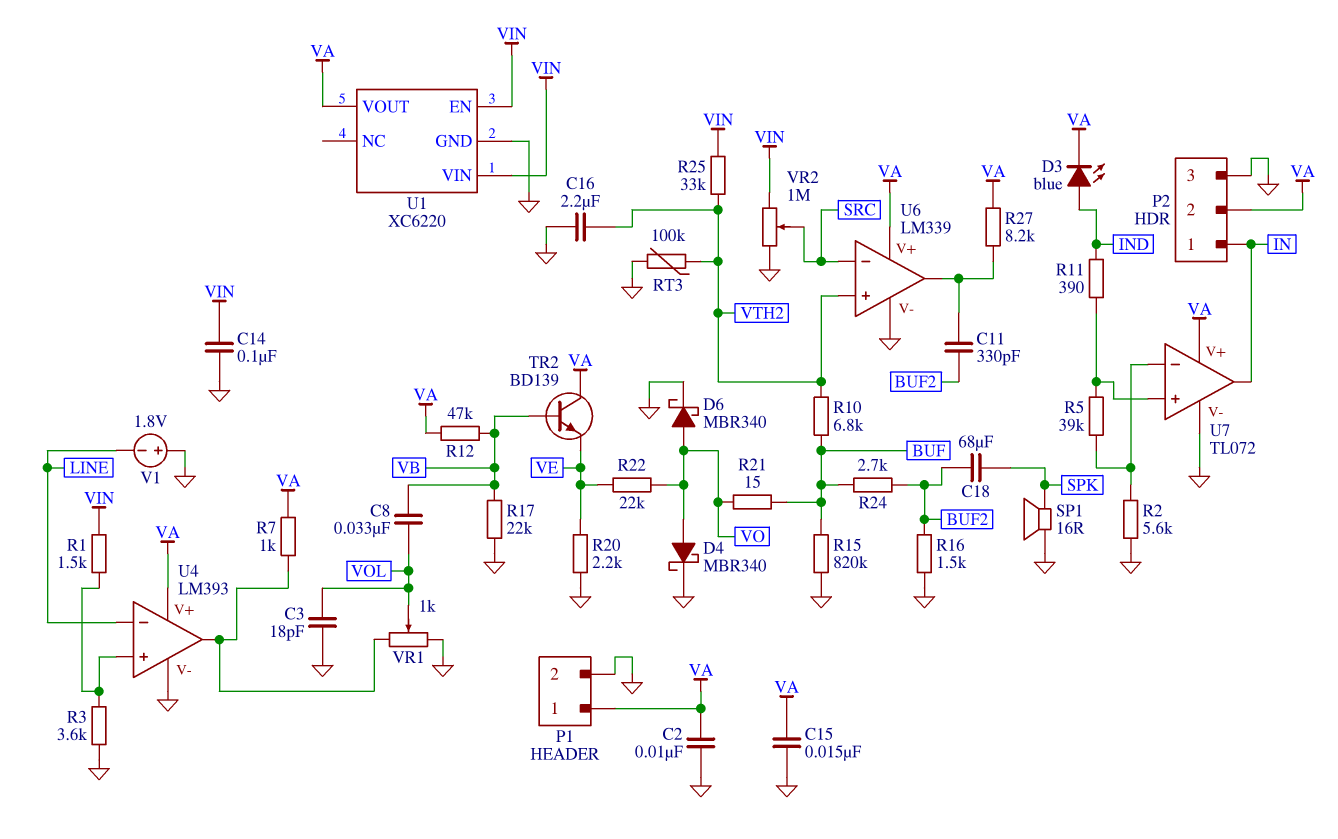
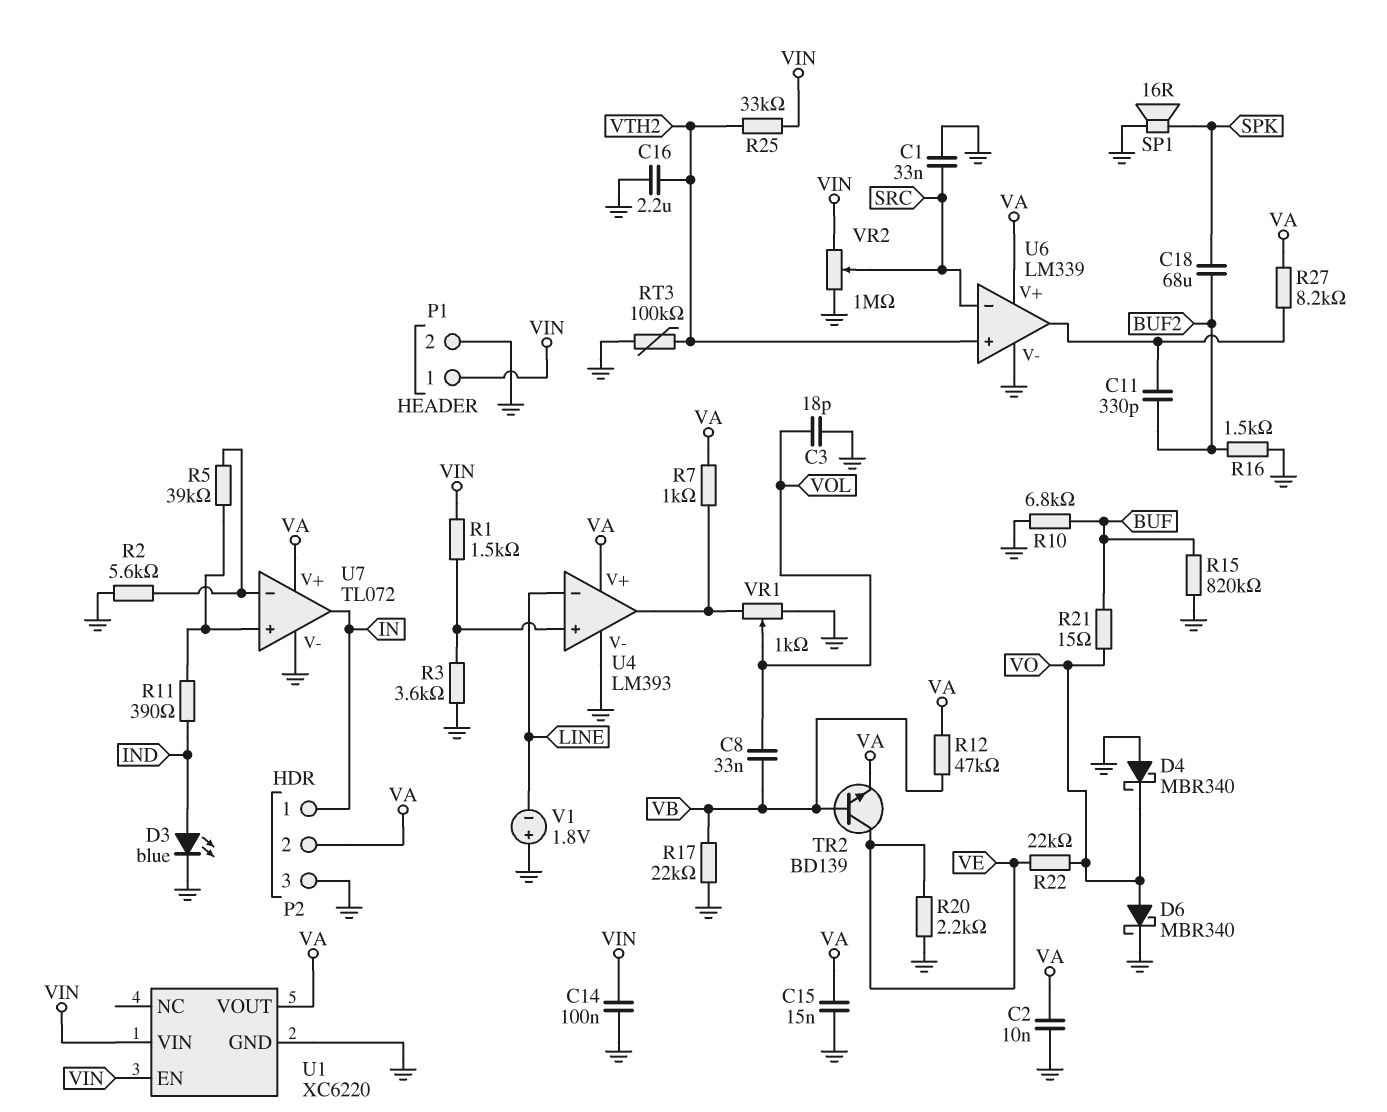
C1: none -> 33nF (GND, SRC)
D3: LED blue (A IND, K VA) -> LED blue (A IND, K GND)
D4: schottky MBR340 (A VO, K GND) -> schottky MBR340 (A GND, K VO)
P1 pin 1: VA -> VIN
R10: 6.8k (BUF, VTH2) -> 6.8k (BUF, GND)
R24: 2.7k (BUF, BUF2) -> none
TR2: NPN BD139 (B VB, C VA, E VE) -> NPN BD139 (B VB, C VE, E VA)

